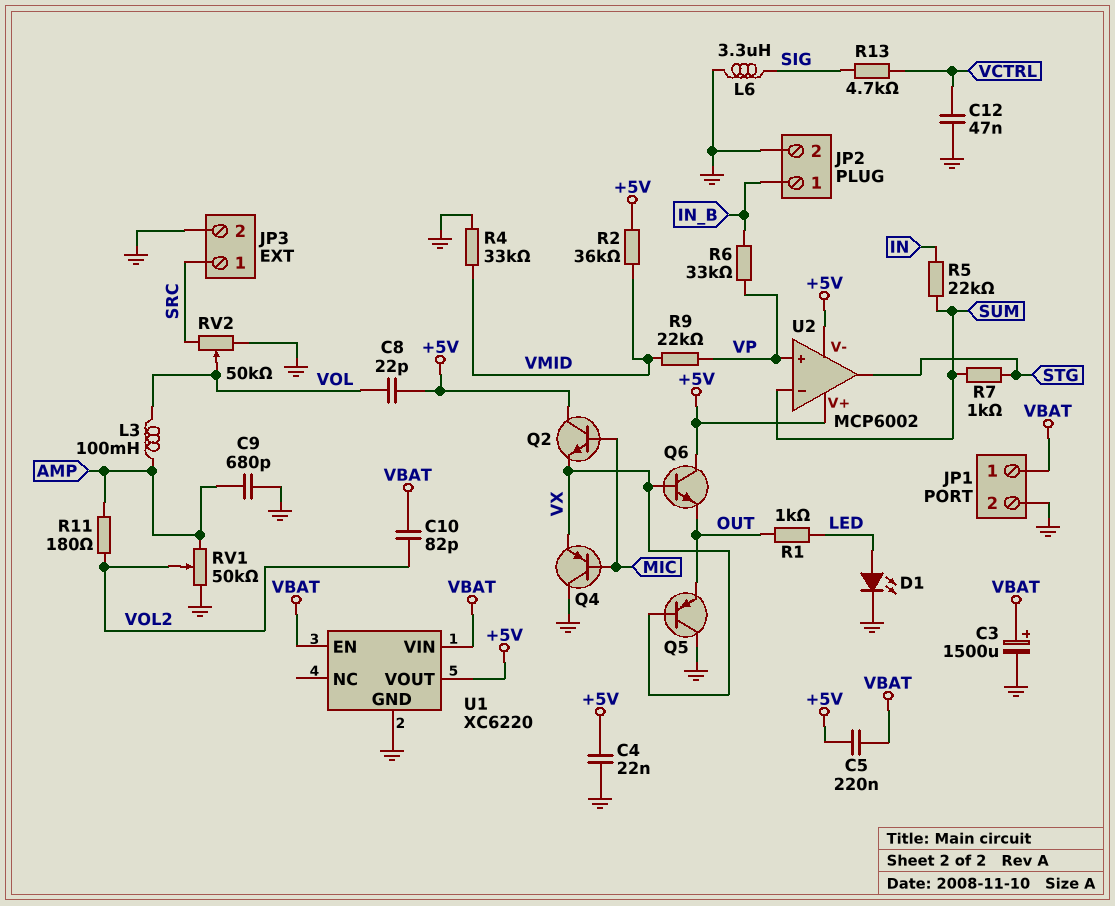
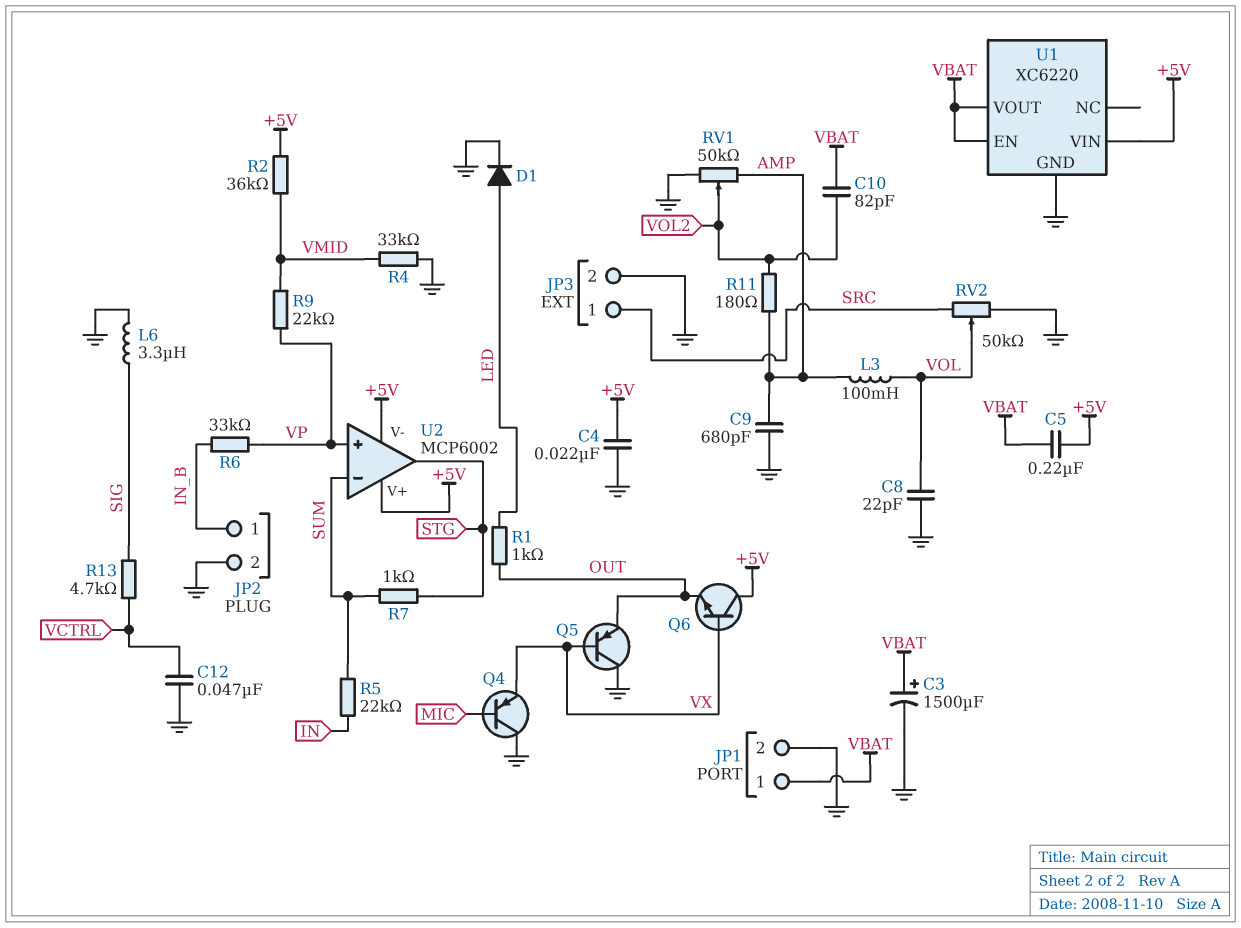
C8: 22pF (+5V, VOL) -> 22pF (GND, VOL)
D1: LED (A LED, K GND) -> diode (A LED, K GND)
Q2: NPN (B MIC, C +5V, E VX) -> none
U1 pin VIN: VBAT -> +5V
U1 pin VOUT: +5V -> VBAT

